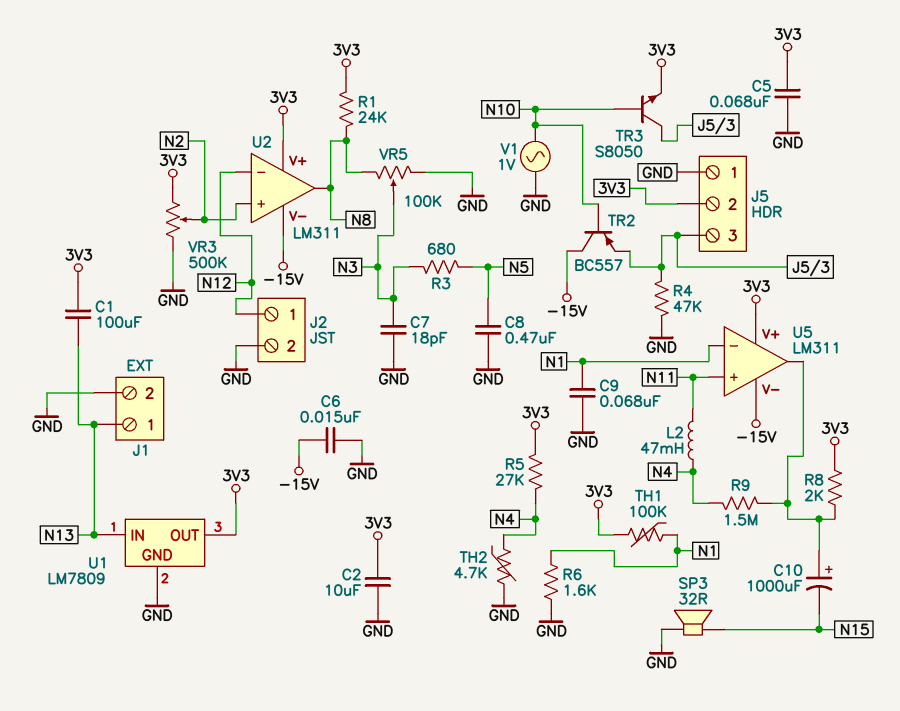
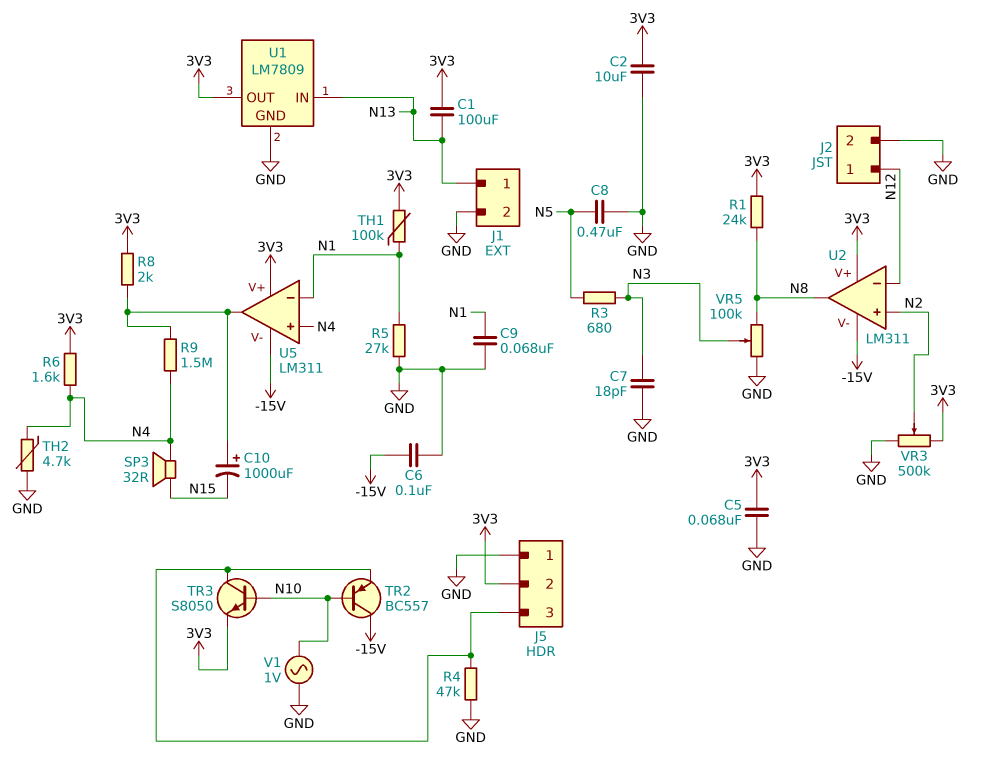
C6: 15nF (-15V, GND) -> 100nF (-15V, GND)
L2: 47mH (N4, N11) -> none
R5: 27k (3V3, N4) -> 27k (GND, N1)
R6: 1.6k (GND, N1) -> 1.6k (3V3, N4)
SP3: speaker 32R (GND, N15) -> speaker 32R (N4, N15)
U5 pin in+: N11 -> N4

